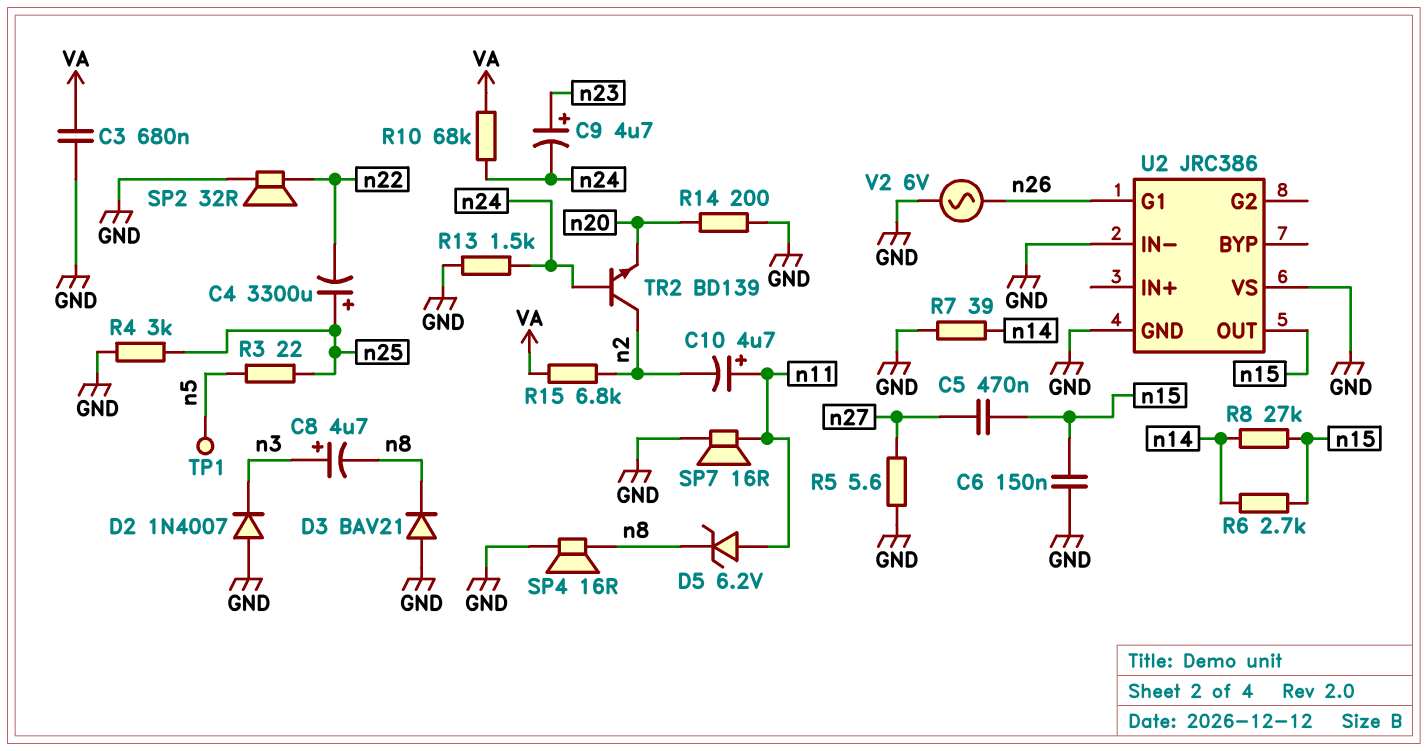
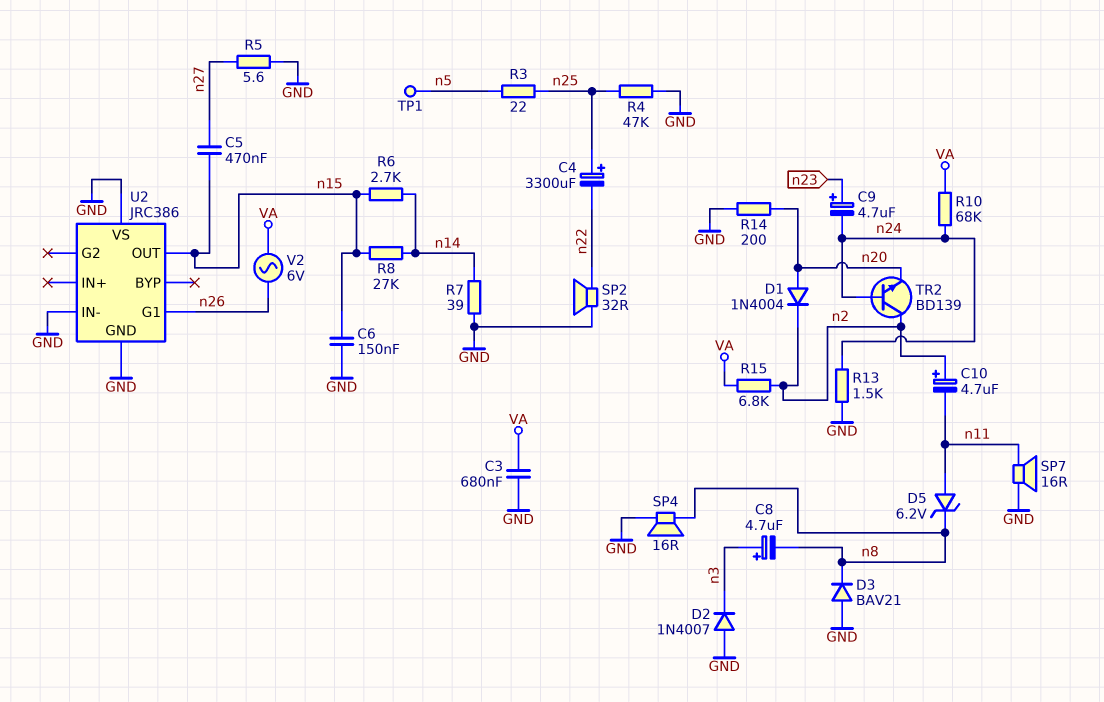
C10: 4.7uF (plus n11, minus n2) -> 4.7uF (plus n2, minus n11)
D1: none -> diode 1N4004 (A n20, K n2)
R4: 3k (GND, n25) -> 47k (GND, n25)
V2: AC 6V (GND, n26) -> AC 6V (VA, n26)

